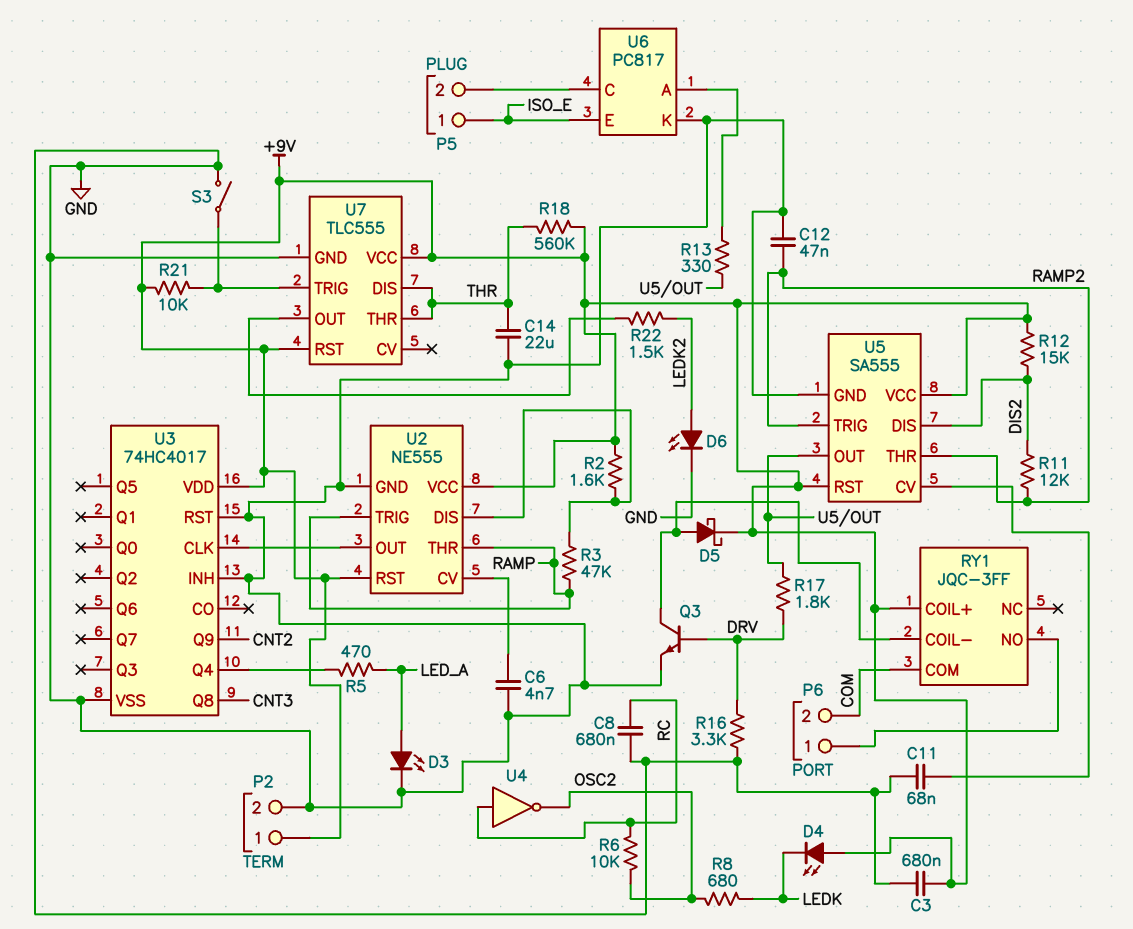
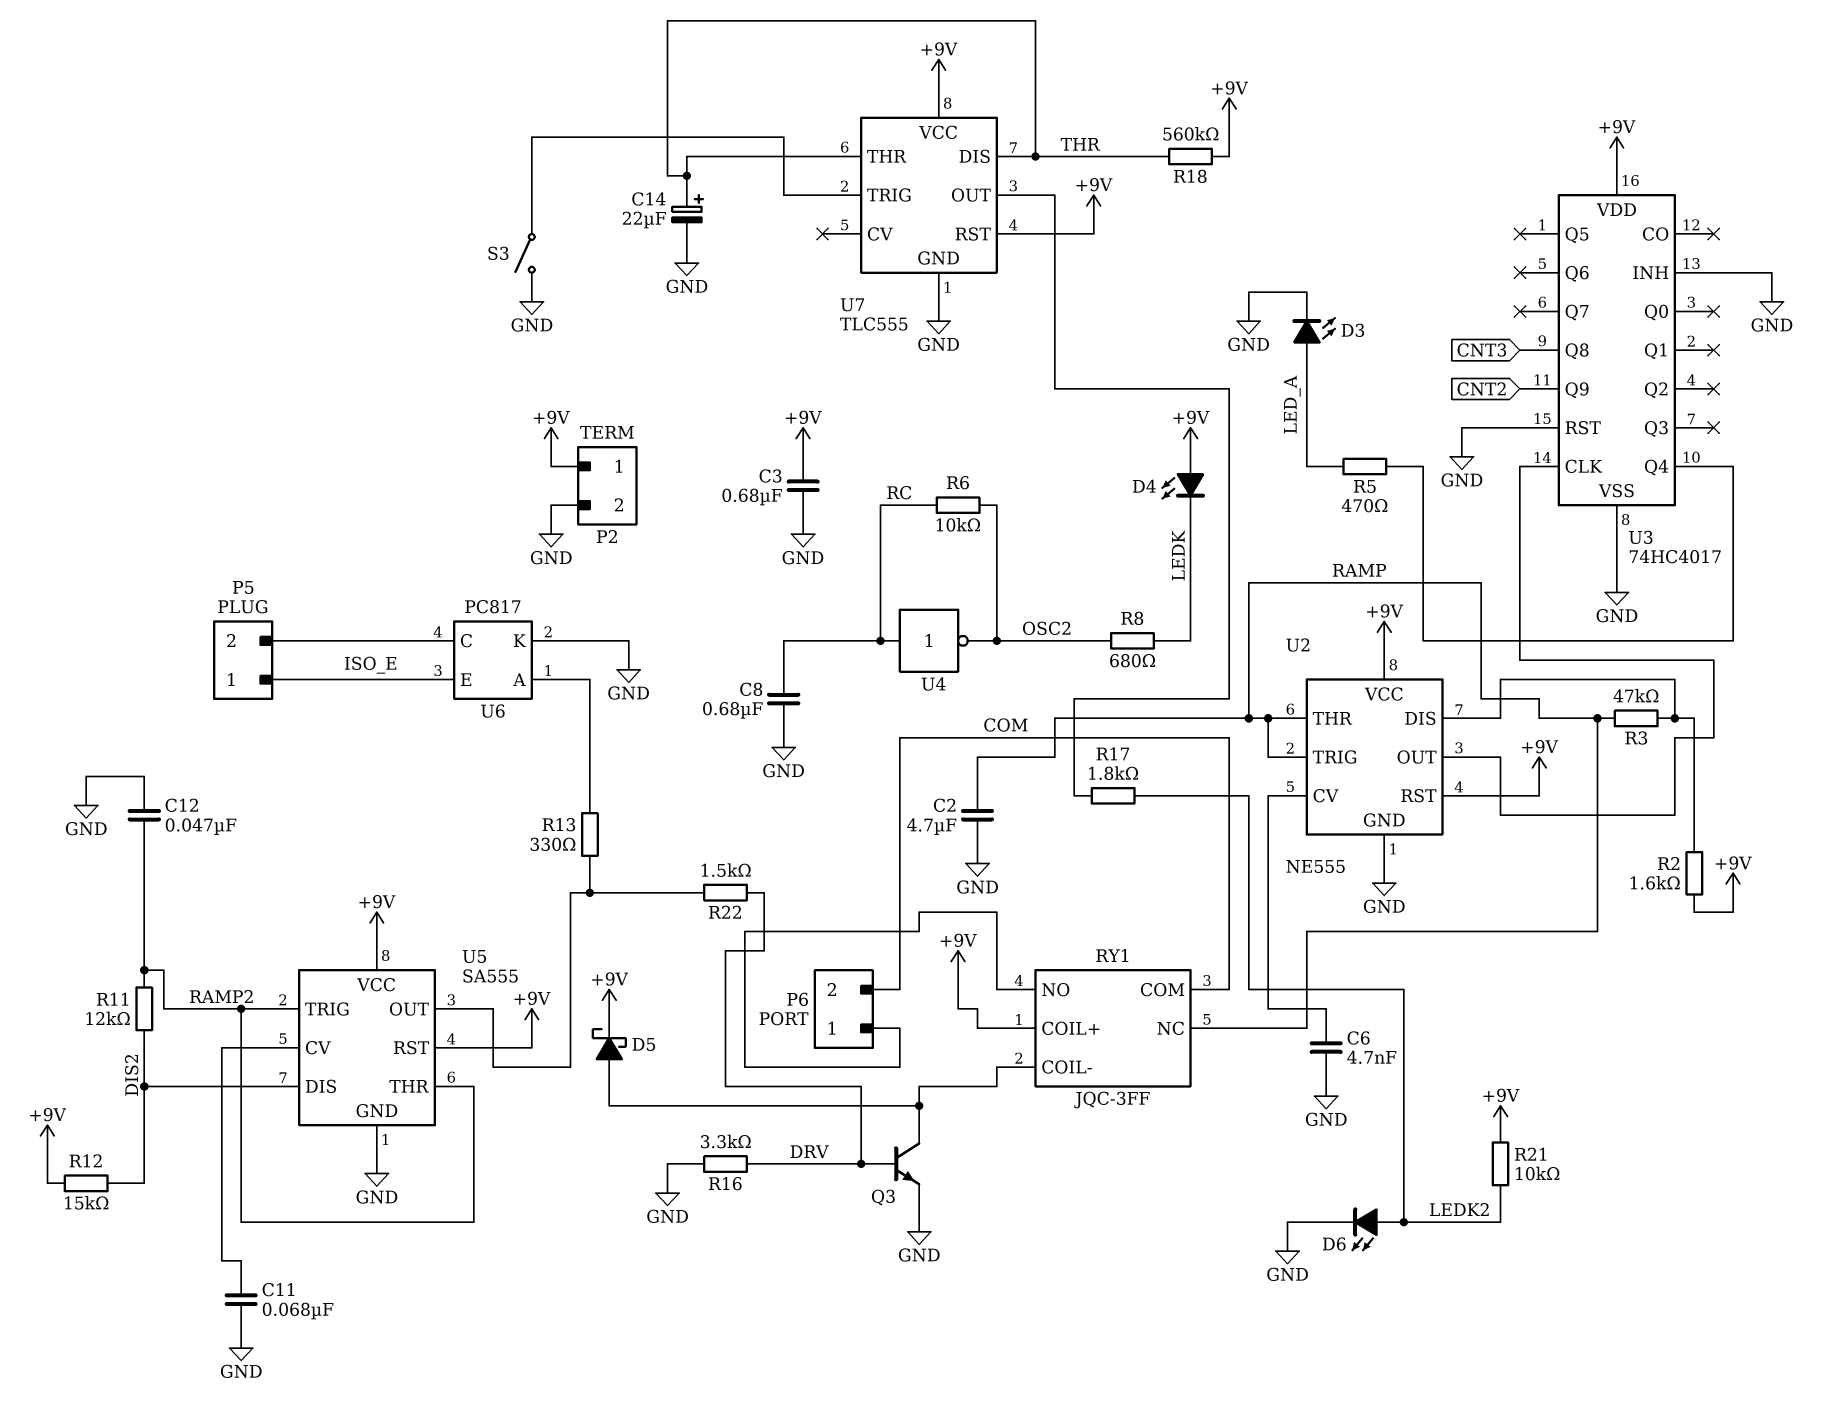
C2: none -> 4.7uF (GND, RAMP)
C14: 22uF (GND, THR) -> 22uF (plus THR, minus GND)
R17: 1.8k (DRV, U5/OUT) -> 1.8k (LEDK2, U7/OUT)
R21: 10k (+9V, U7/TRIG) -> 10k (+9V, LEDK2)
R22: 1.5k (LEDK2, U7/OUT) -> 1.5k (DRV, U5/OUT)
RY1 pin NC: none -> RAMP

